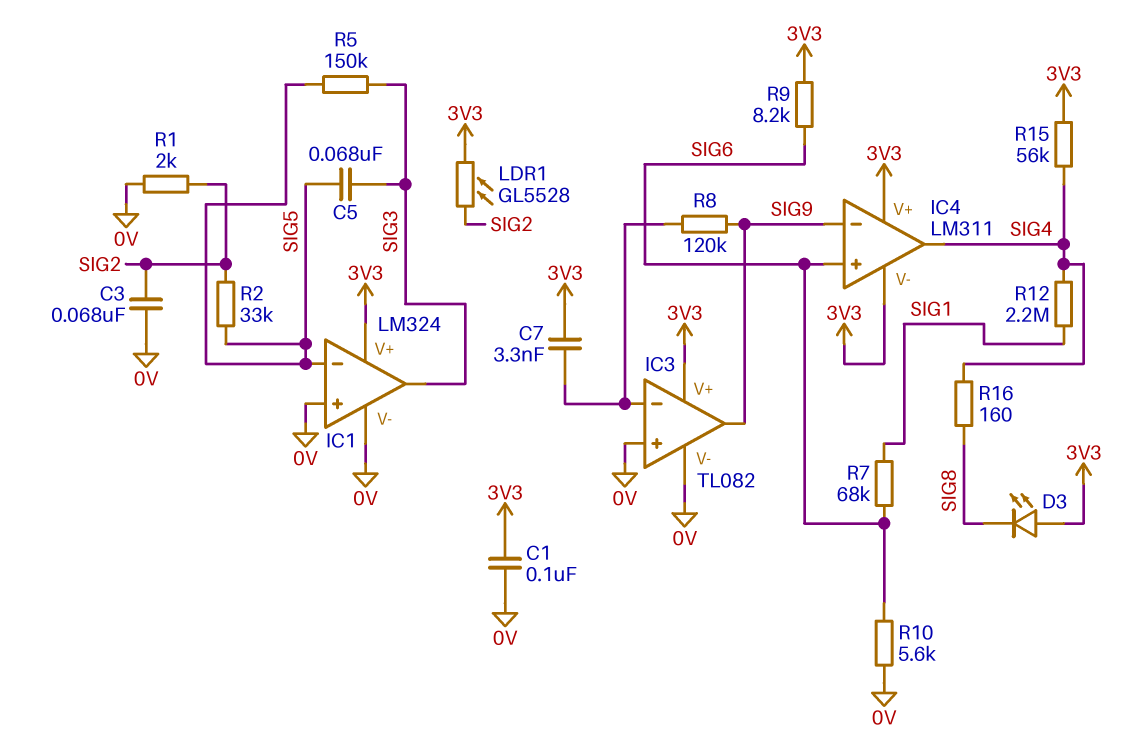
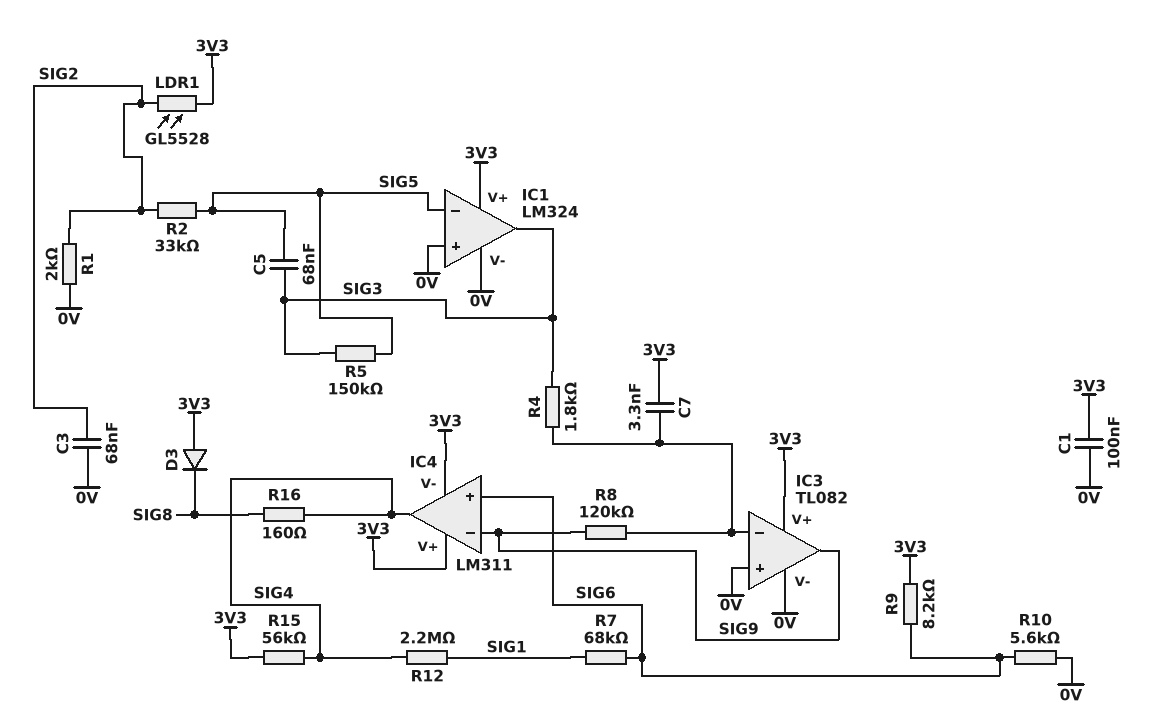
D3: LED (A 3V3, K SIG8) -> diode (A 3V3, K SIG8)
R4: none -> 1.8k (IC3/in-, SIG3)

